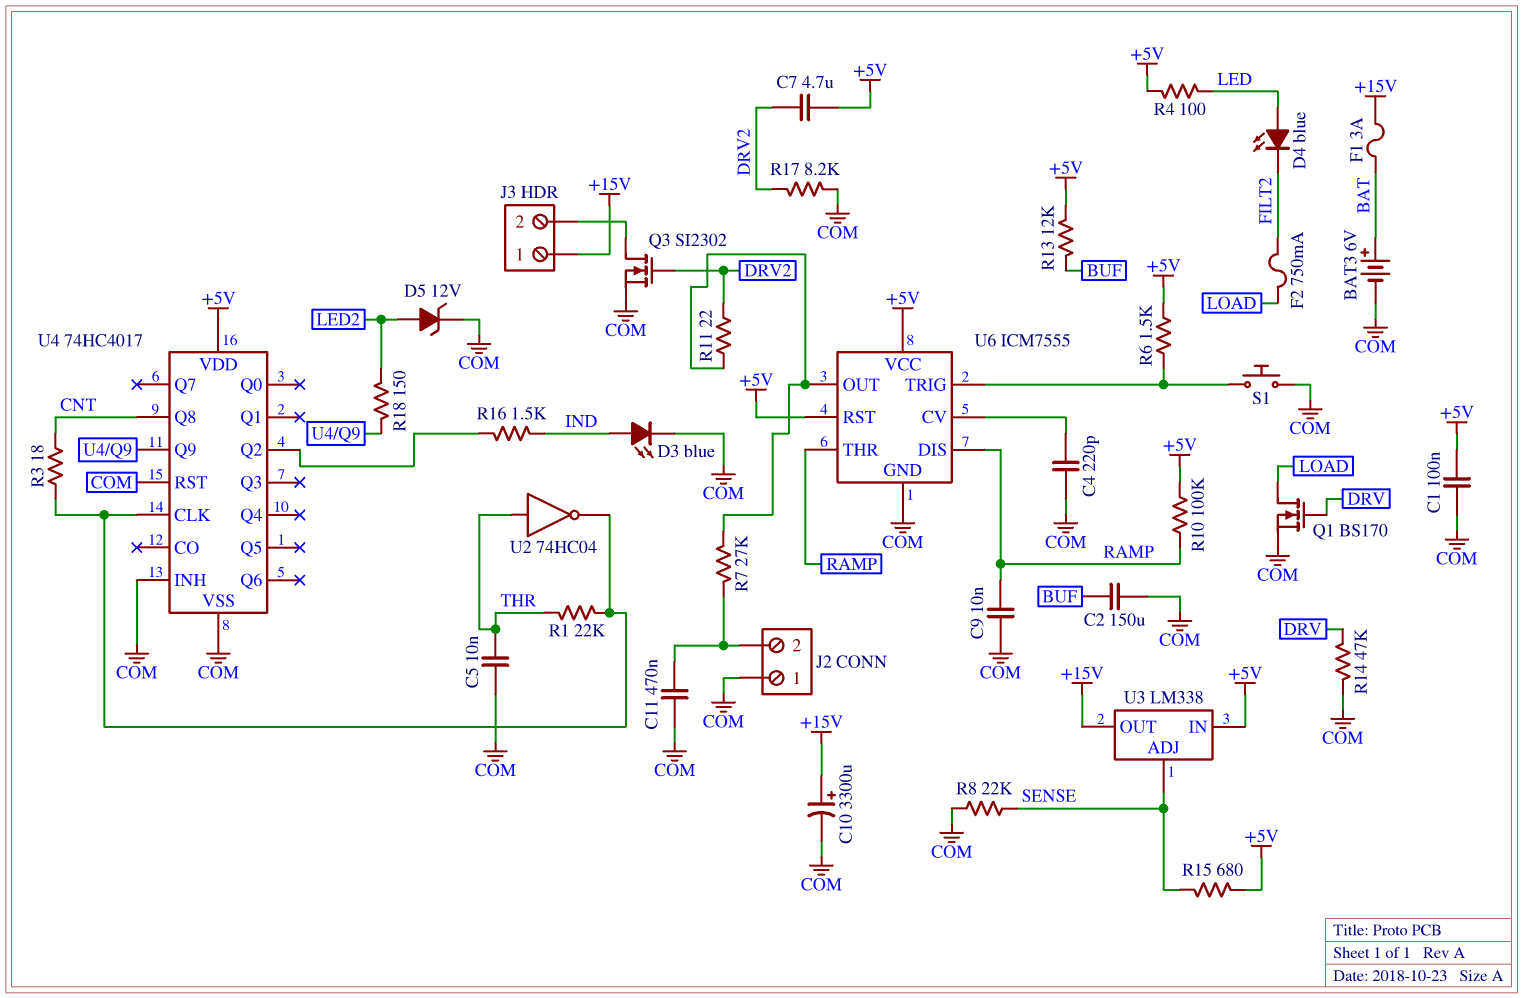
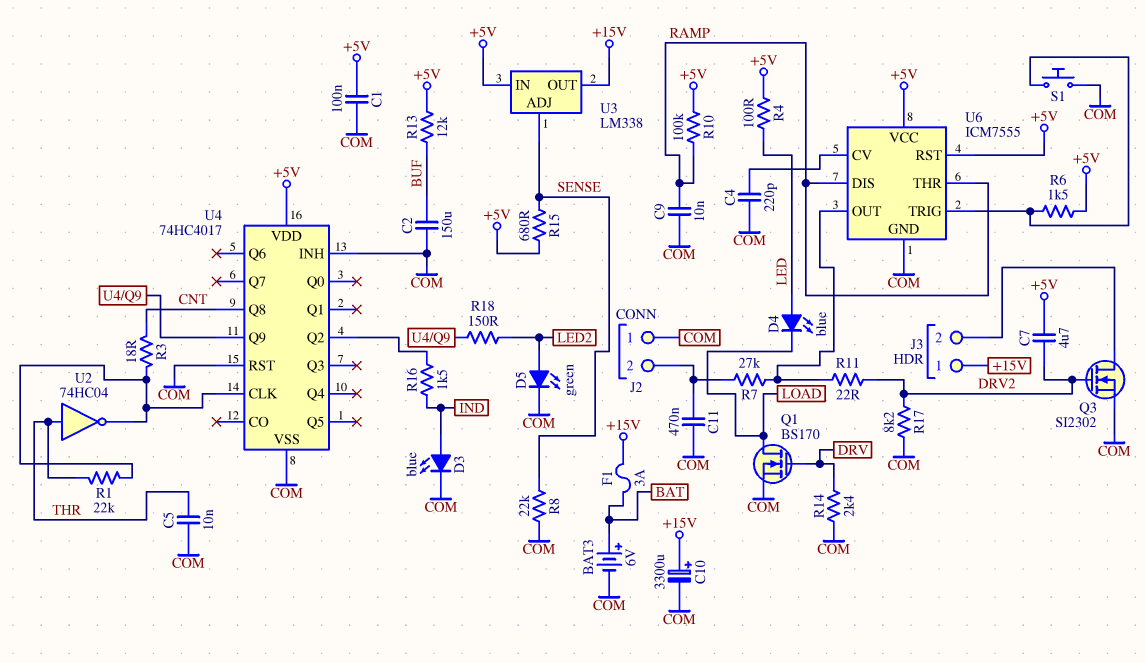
D4: LED blue (A LED, K FILT2) -> LED blue (A LED, K LOAD)
D5: zener 12V (A LED2, K COM) -> LED green (A LED2, K COM)
F2: 750mA (FILT2, LOAD) -> none
R14: 47k (COM, DRV) -> 2.4k (COM, DRV)

